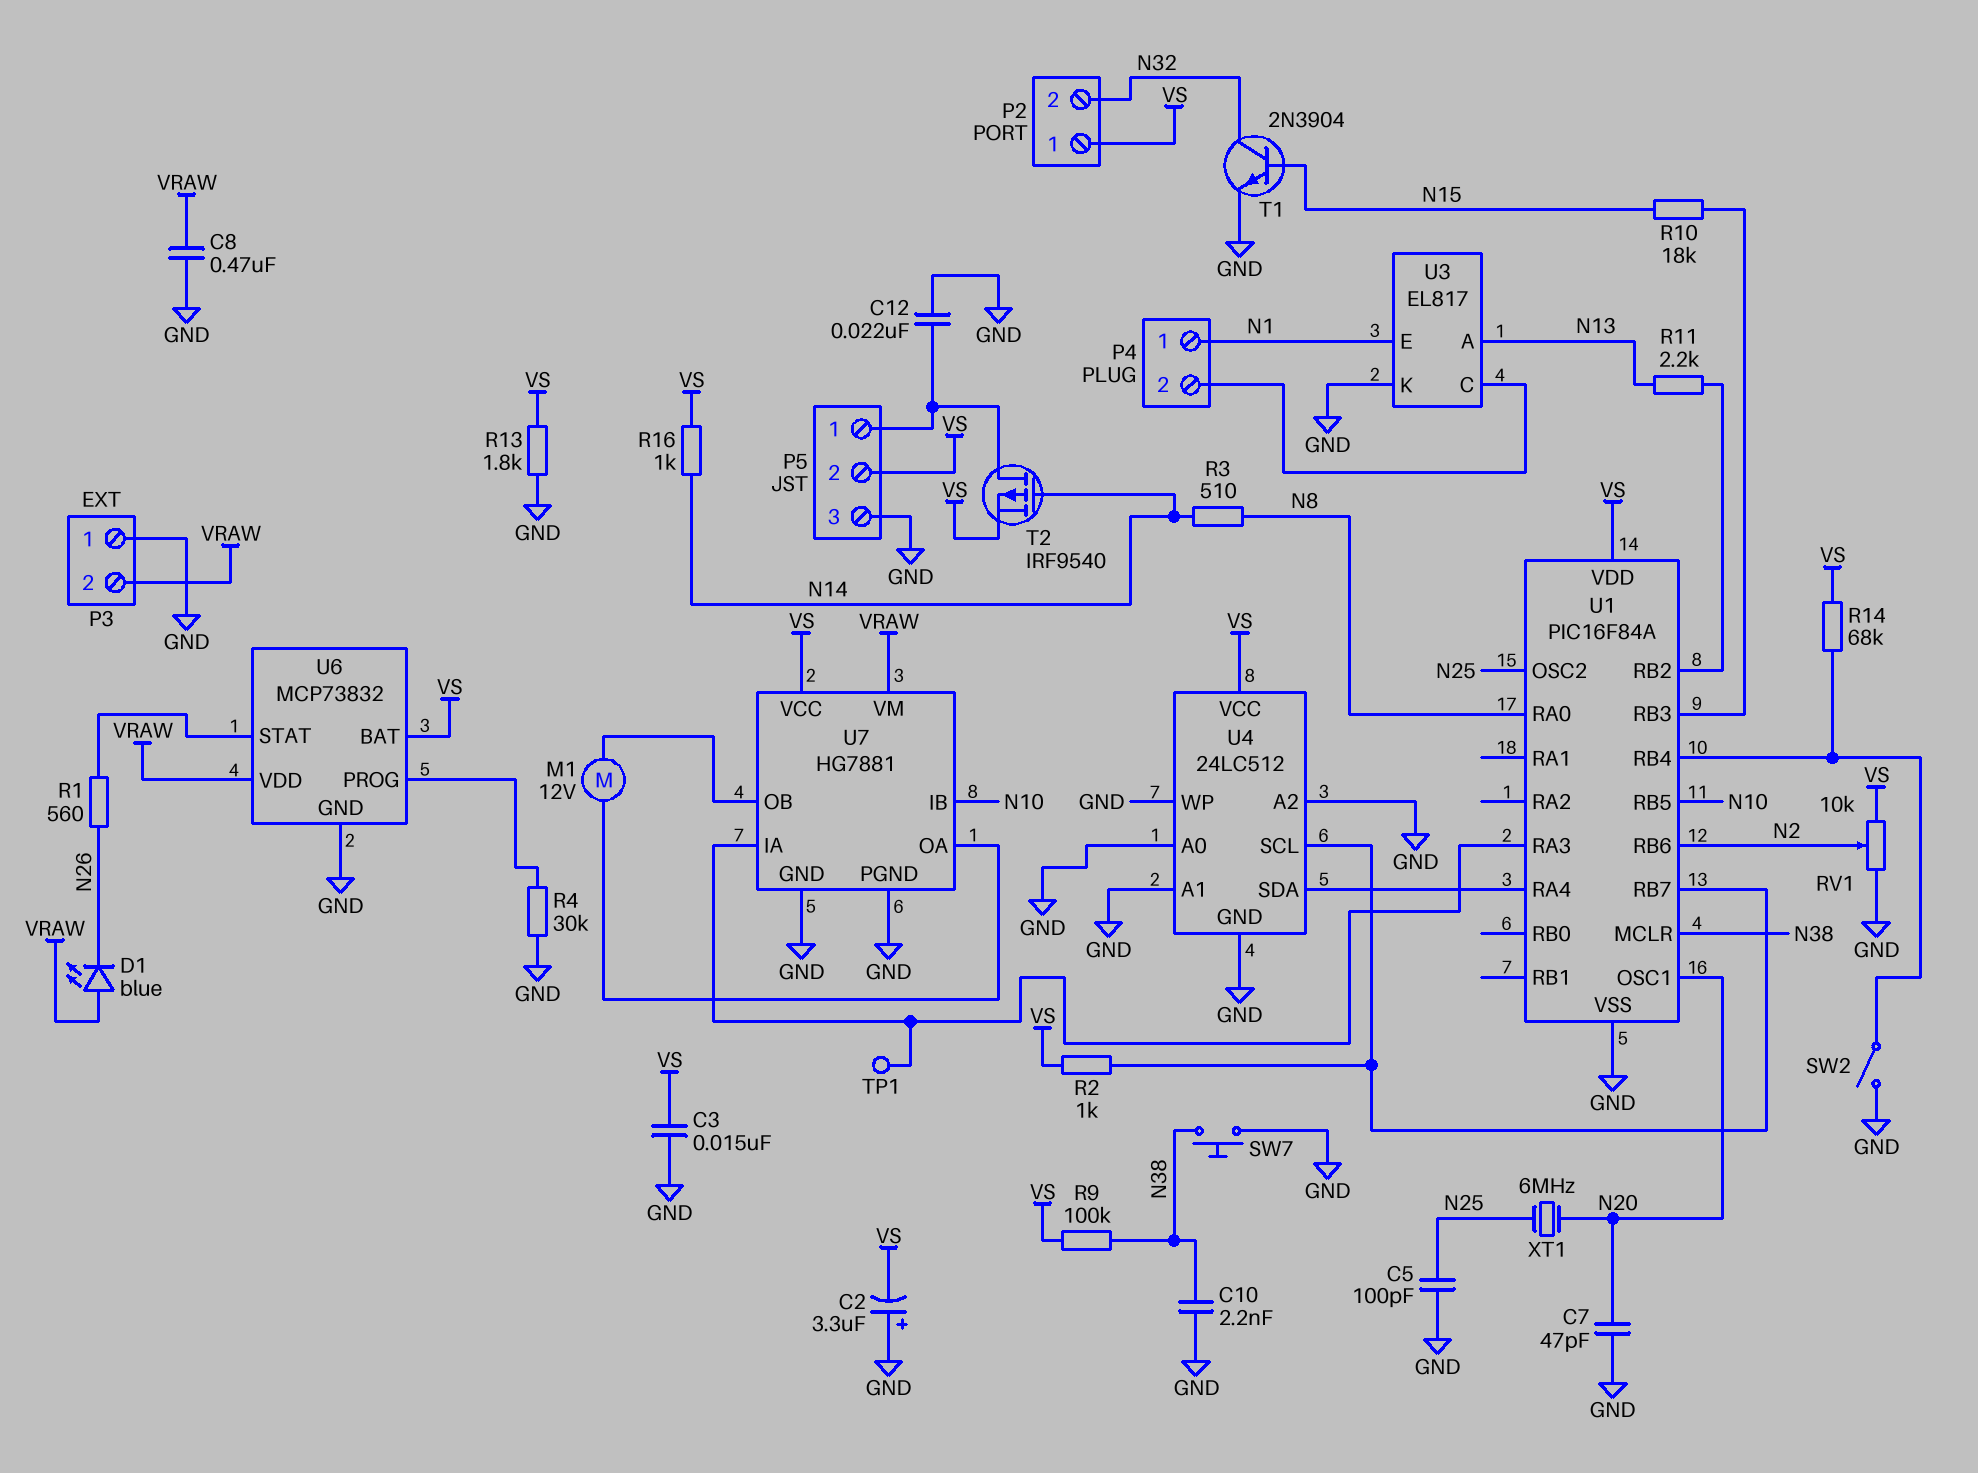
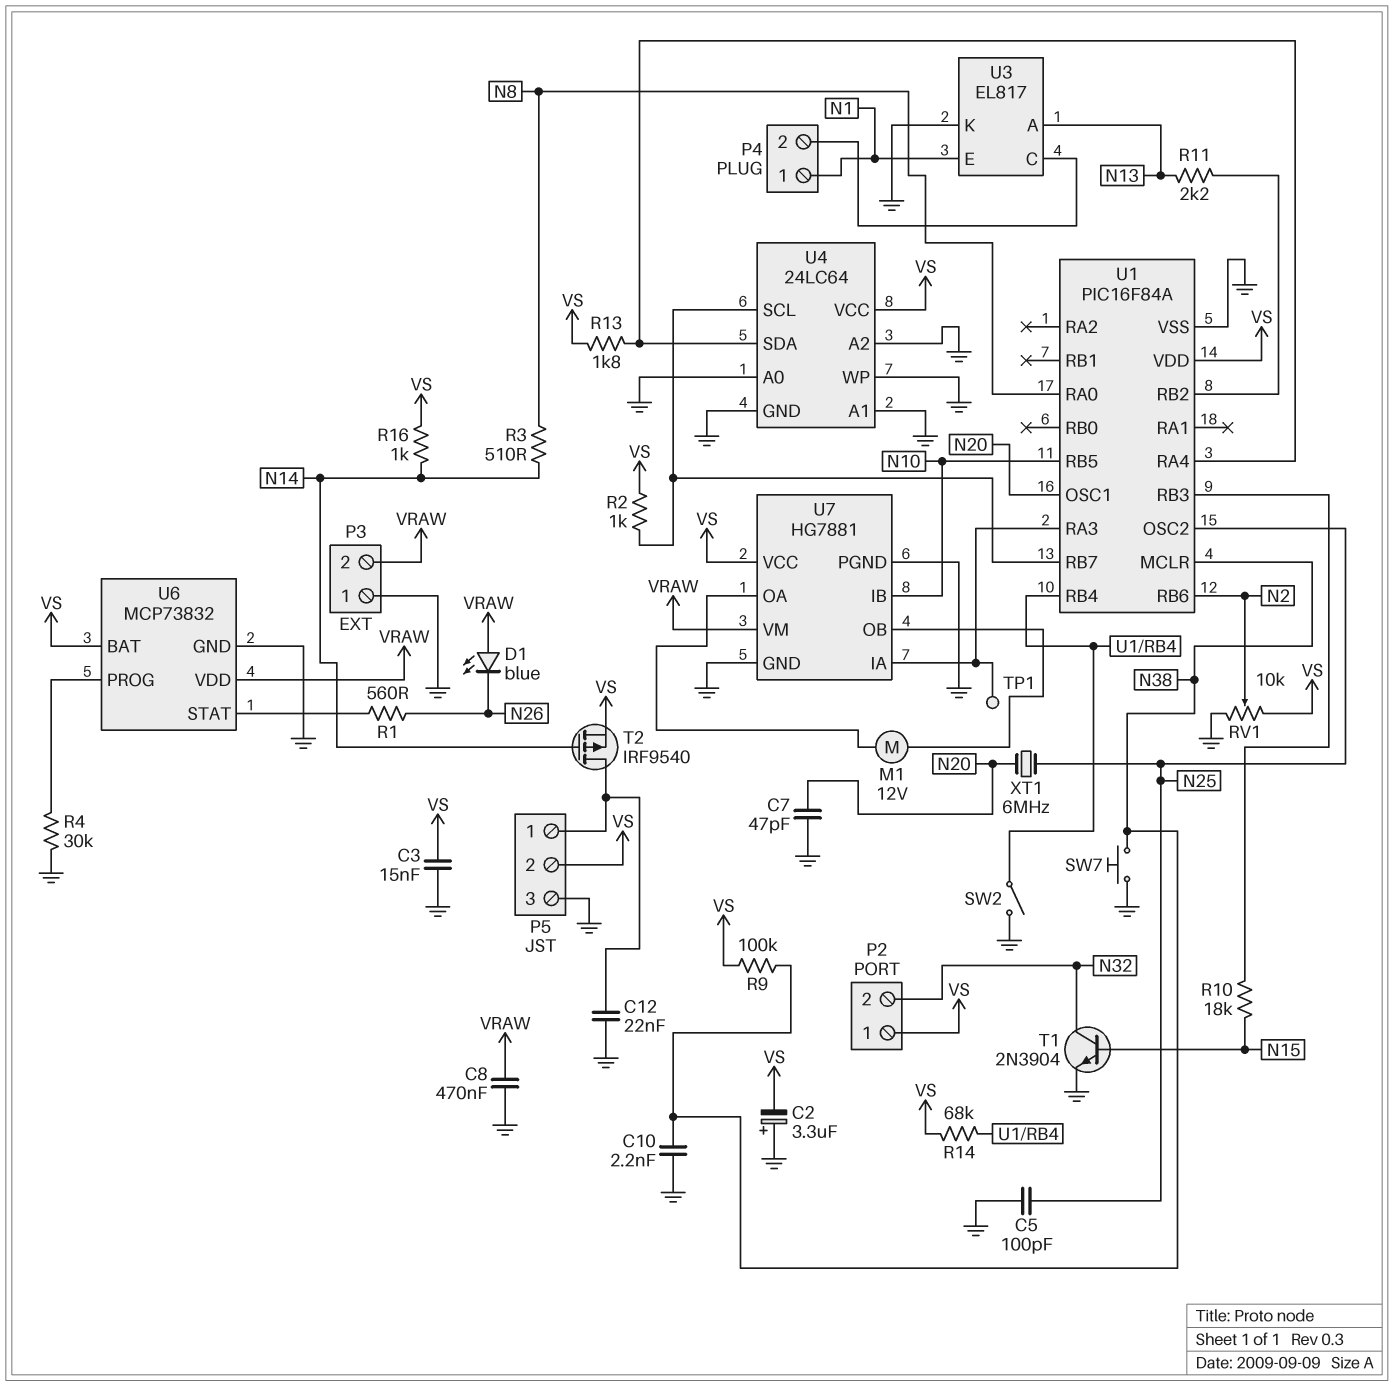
R13: 1.8k (GND, VS) -> 1.8k (U1/RA4, VS)
U4: 24LC512 -> 24LC64

